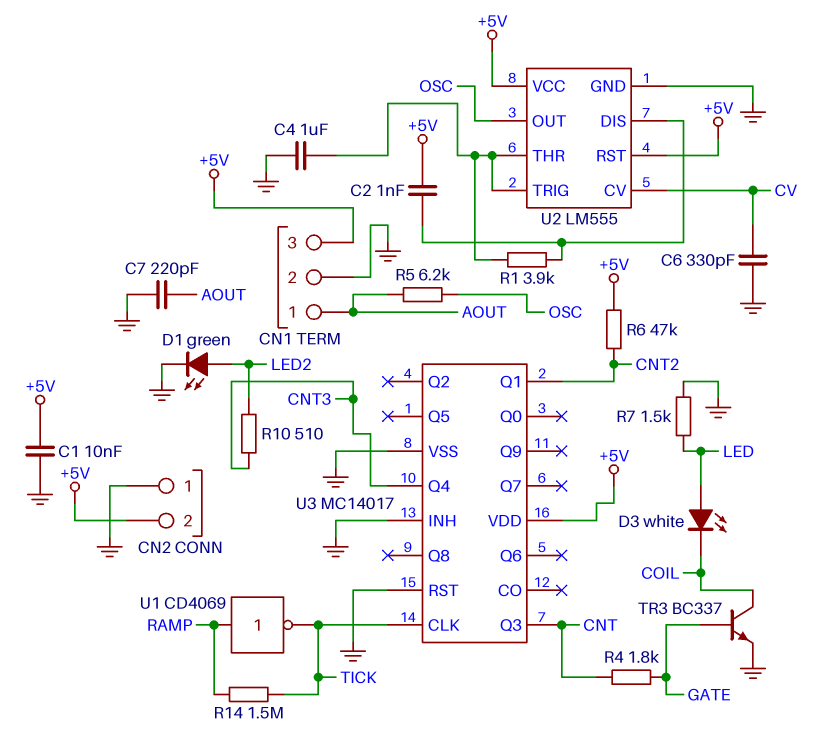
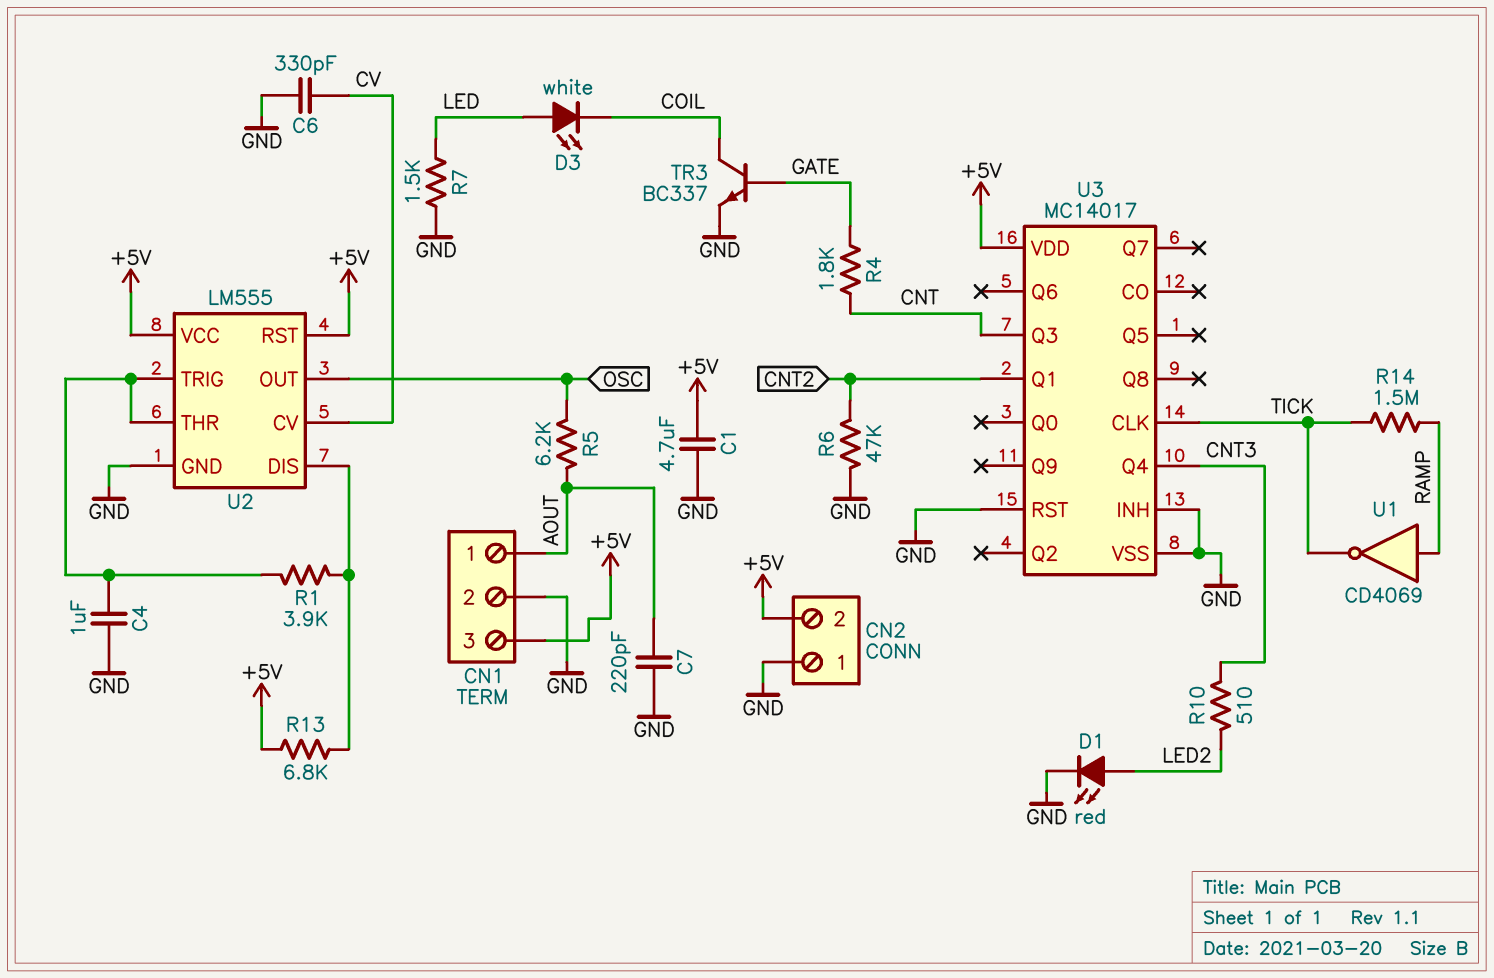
C1: 10nF (+5V, GND) -> 4.7uF (+5V, GND)
C2: 1nF (+5V, U2/DIS) -> none
D1: LED green (A LED2, K GND) -> LED red (A LED2, K GND)
R6: 47k (+5V, CNT2) -> 47k (CNT2, GND)
R13: none -> 6.8k (+5V, U2/DIS)

